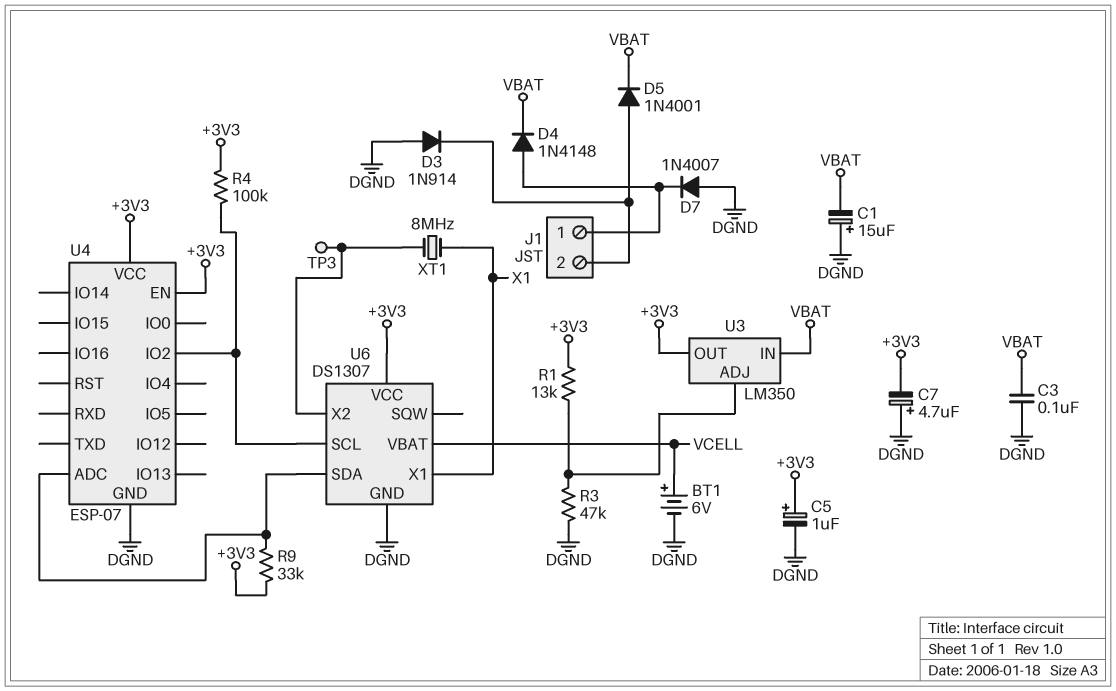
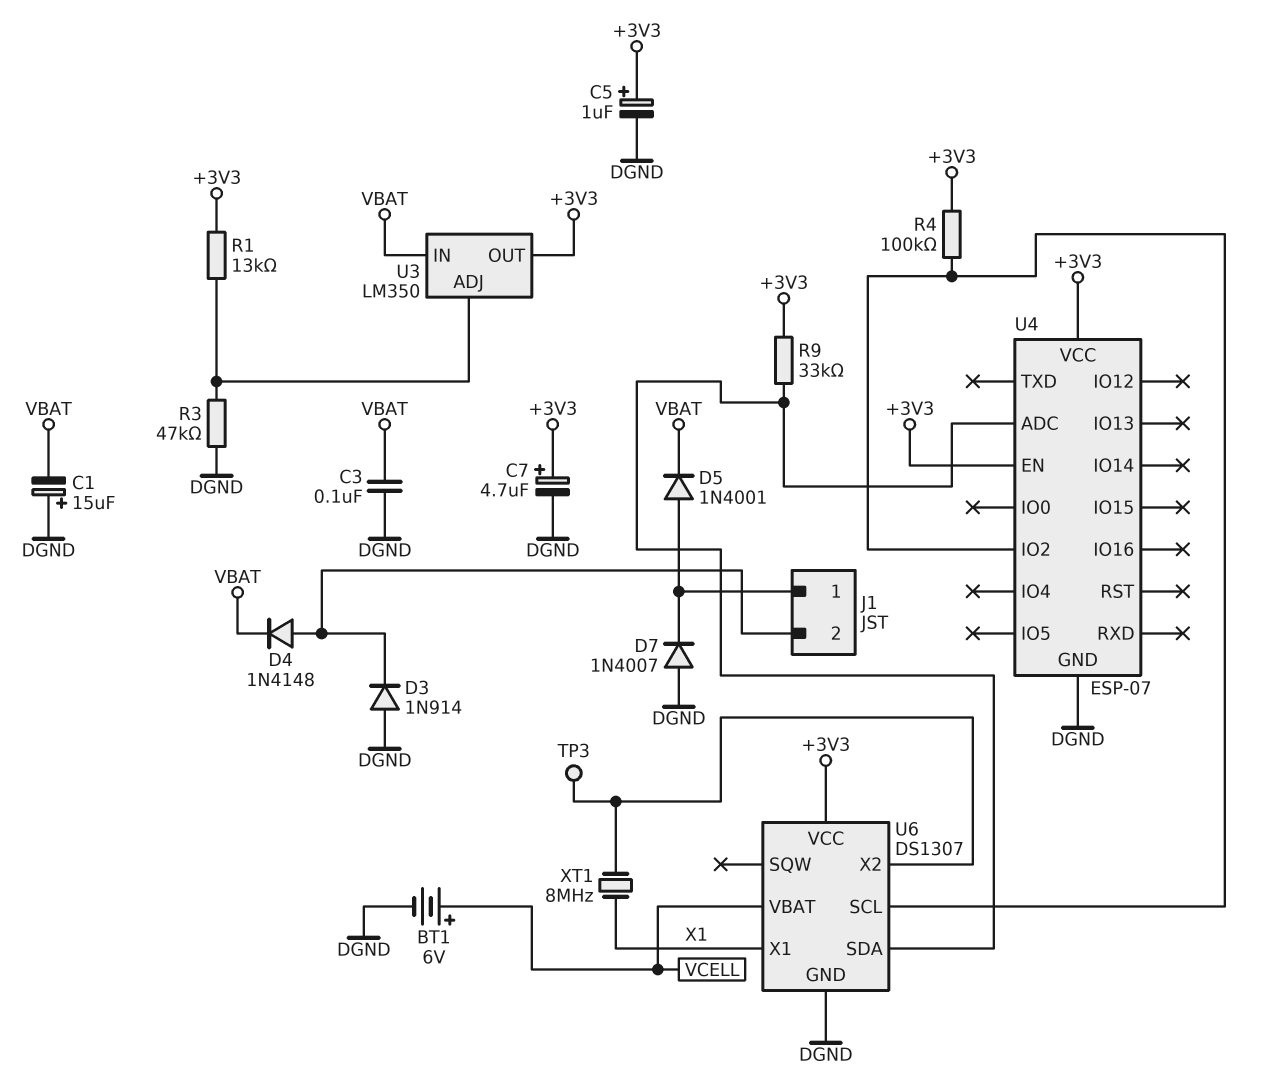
C7: 4.7uF (plus DGND, minus +3V3) -> 4.7uF (plus +3V3, minus DGND)
D4: diode 1N4148 (A J1/1, K VBAT) -> diode 1N4148 (A J1/2, K VBAT)
D5: diode 1N4001 (A J1/2, K VBAT) -> diode 1N4001 (A J1/1, K VBAT)

